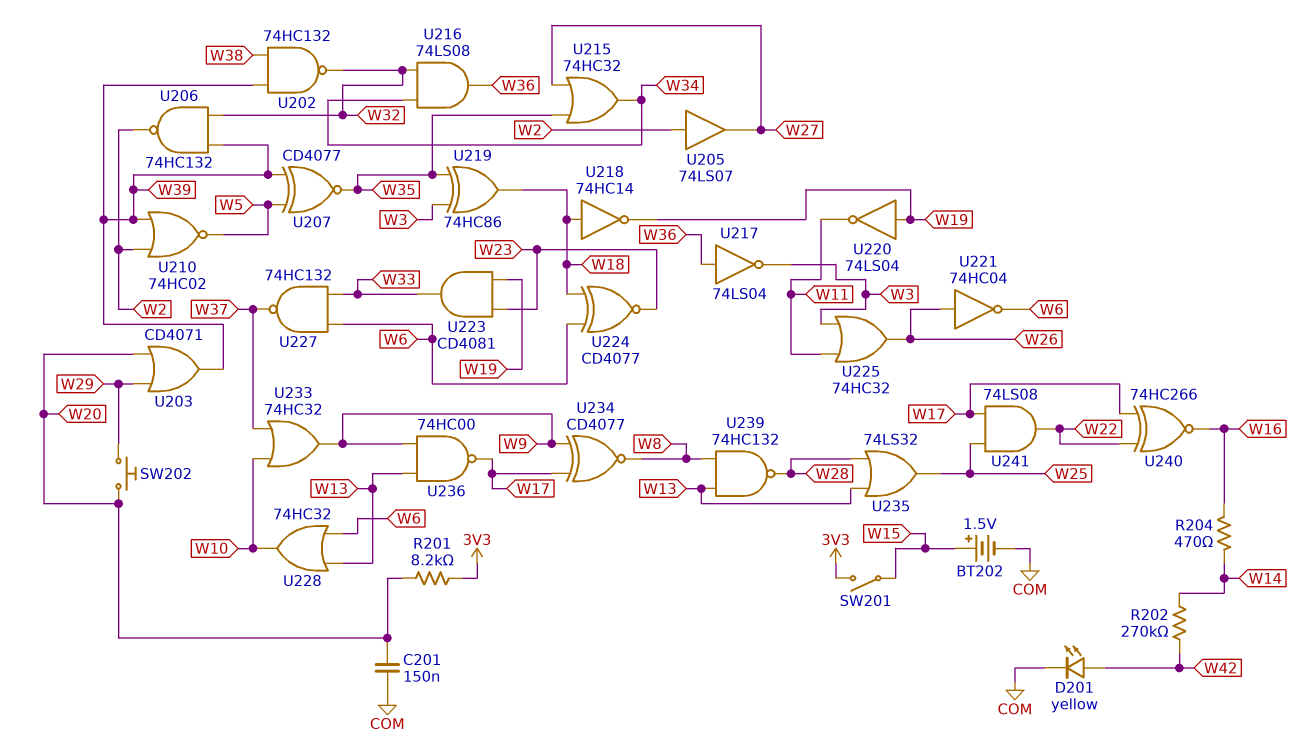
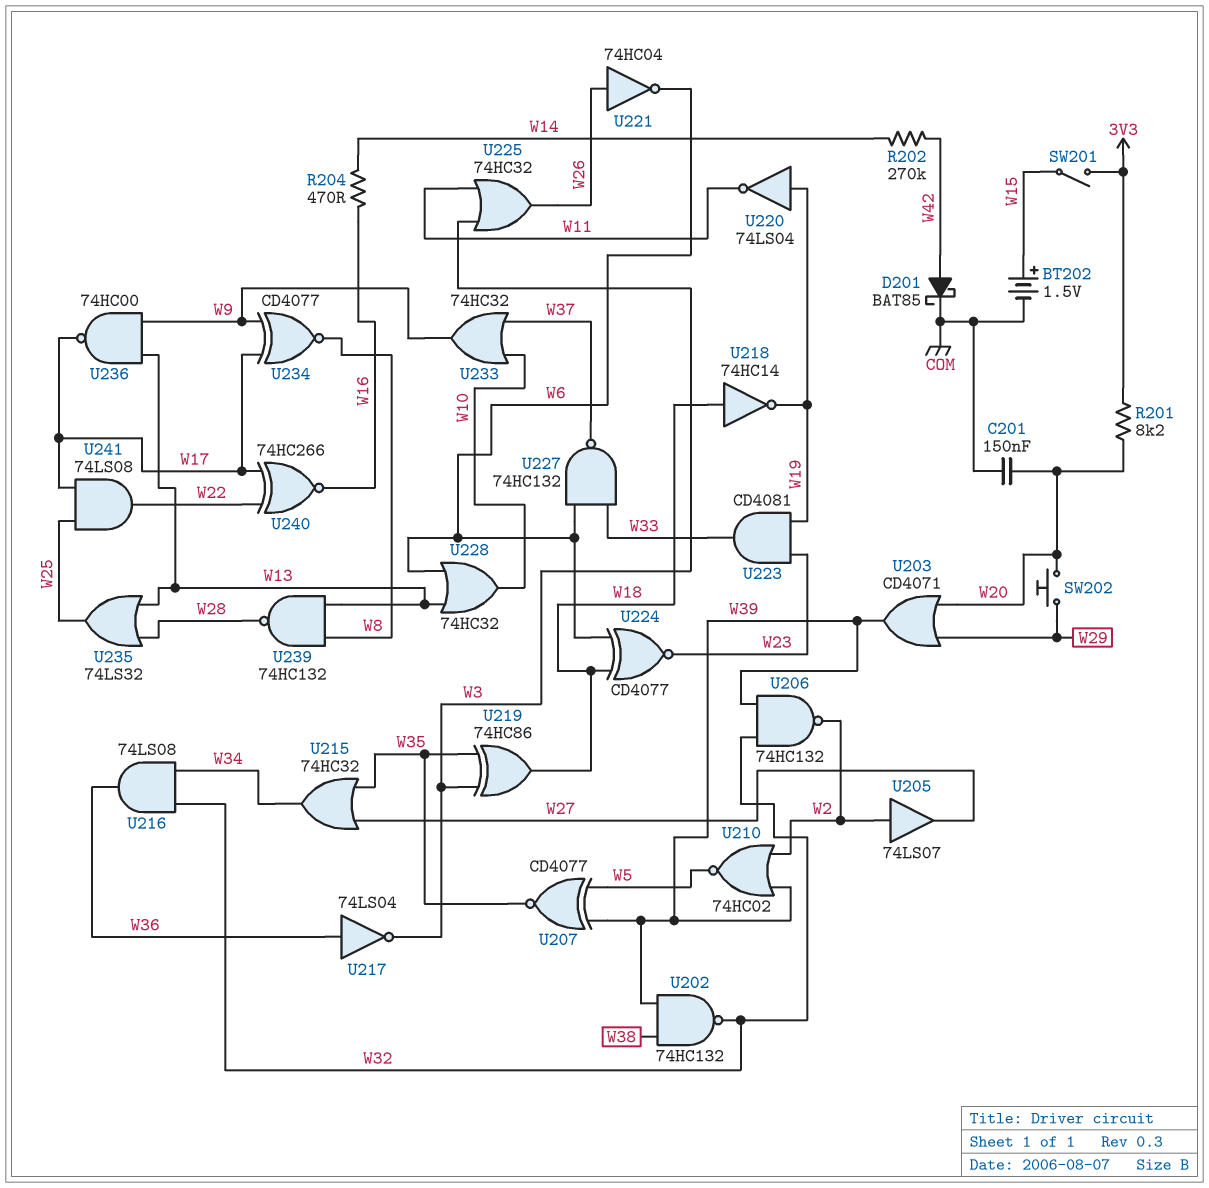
D201: LED yellow (A W42, K COM) -> schottky BAT85 (A W42, K COM)

